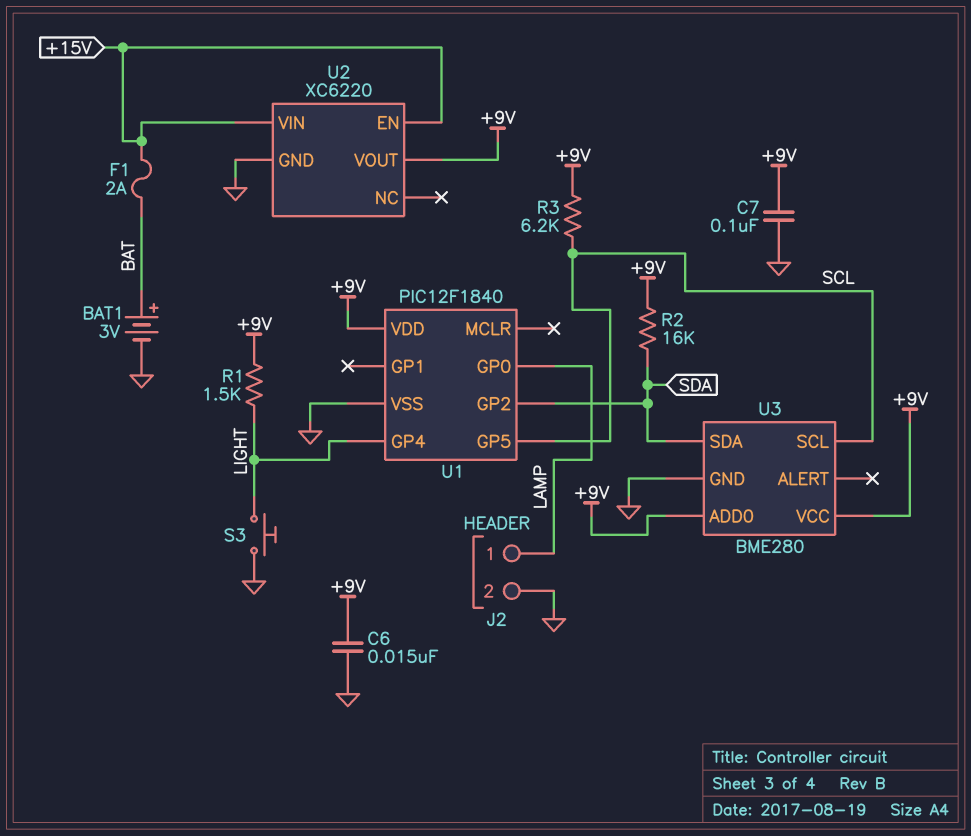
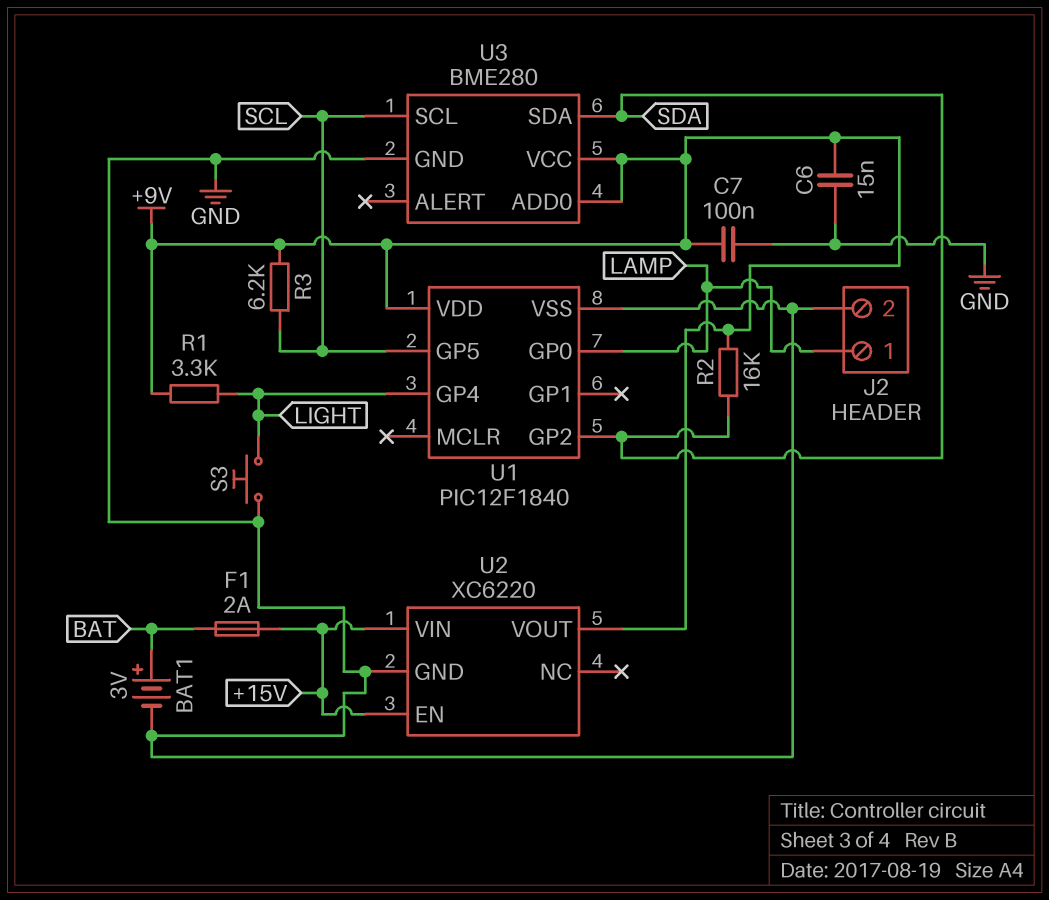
R1: 1.5k (+9V, LIGHT) -> 3.3k (+9V, LIGHT)

